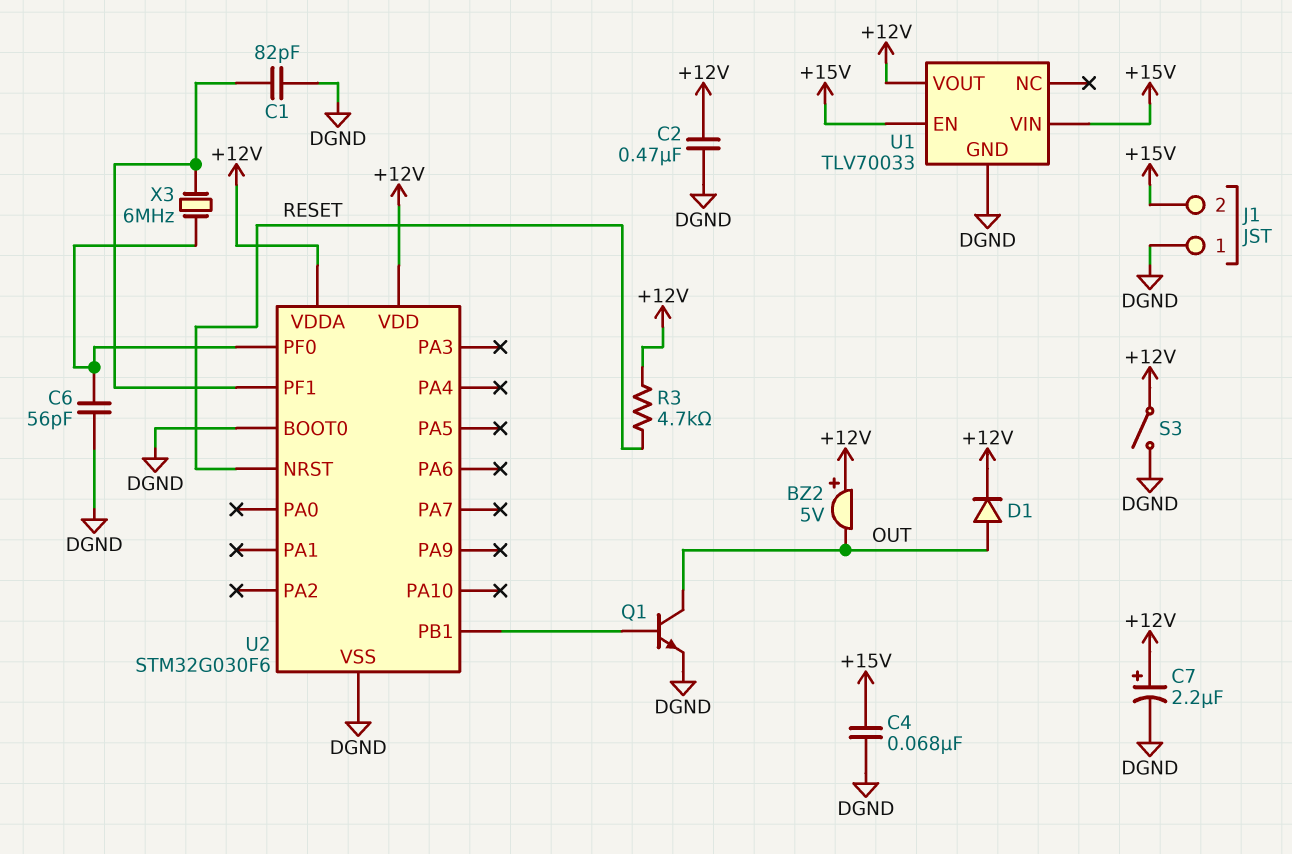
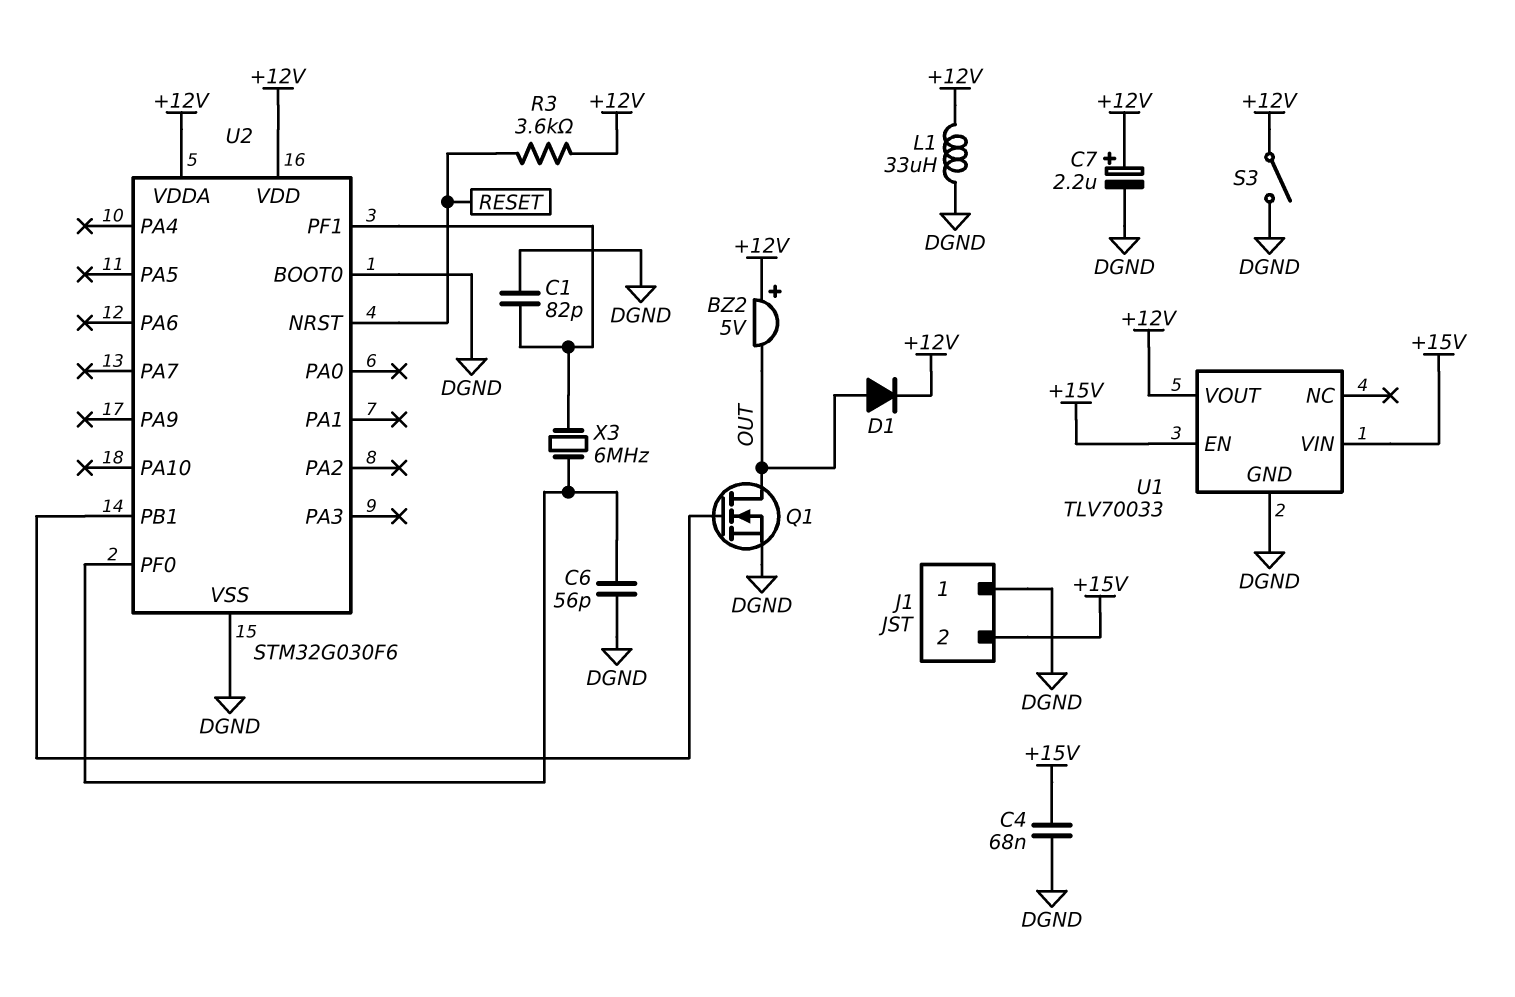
C2: 470nF (+12V, DGND) -> none
L1: none -> 33uH (+12V, DGND)
Q1: NPN (B U2/PB1, C OUT, E DGND) -> NMOS (G U2/PB1, D OUT, S DGND)
R3: 4.7k (+12V, RESET) -> 3.6k (+12V, RESET)

